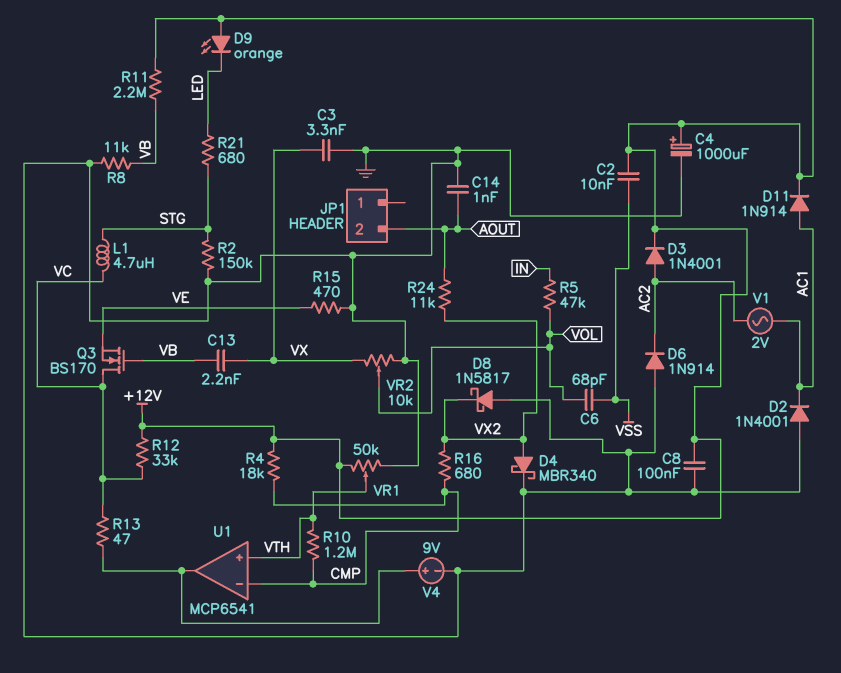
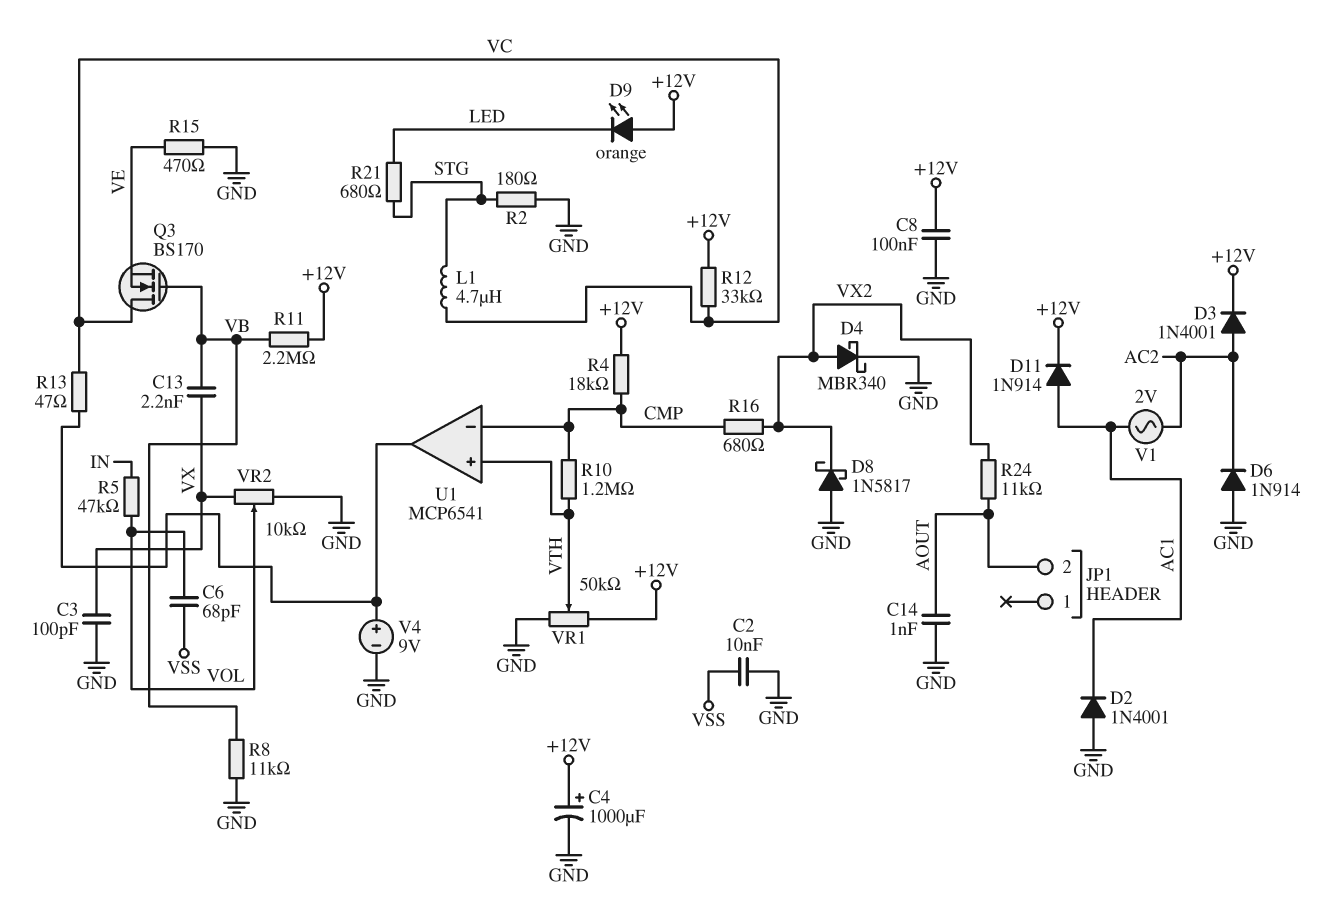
C2: 10nF (+12V, VSS) -> 10nF (GND, VSS)
C3: 3.3nF (GND, VX) -> 100pF (GND, VX)
R2: 150k (GND, STG) -> 180 (GND, STG)

